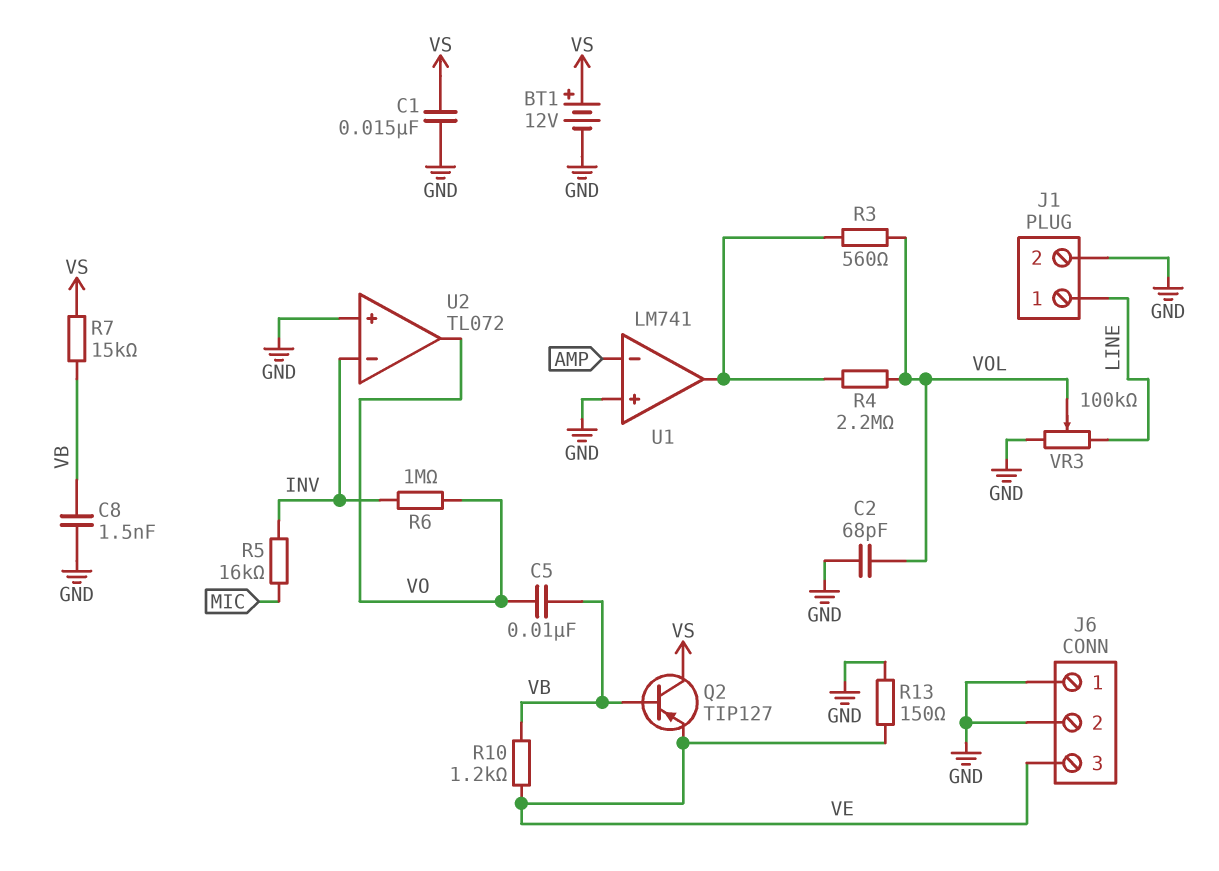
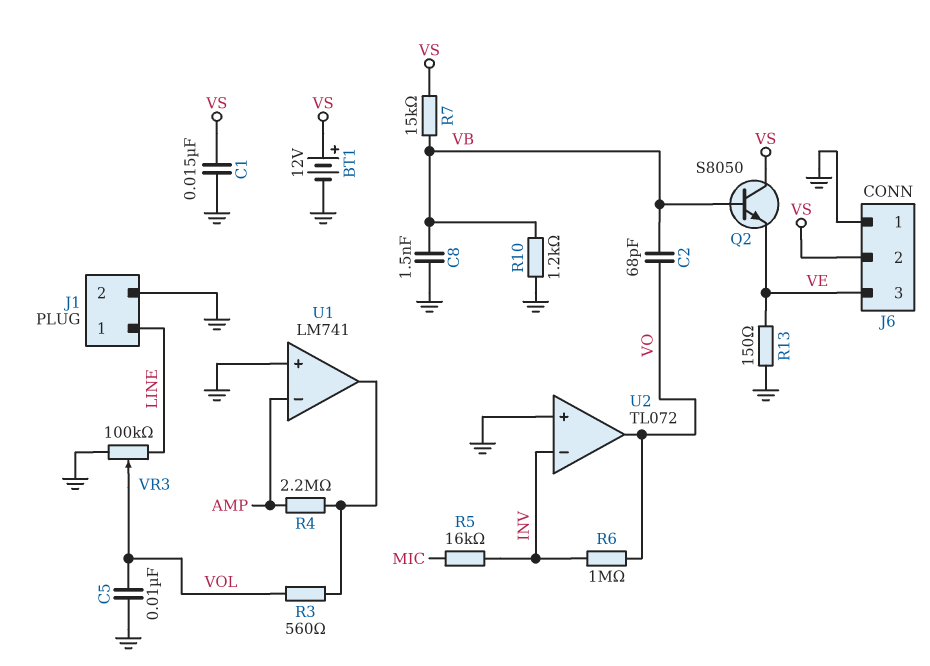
C2: 68pF (GND, VOL) -> 68pF (VB, VO)
C5: 10nF (VB, VO) -> 10nF (GND, VOL)
J6 pin 2: GND -> VS
Q2: PNP TIP127 (B VB, C VS, E VE) -> NPN S8050 (B VB, C VS, E VE)
R4: 2.2M (U1/out, VOL) -> 2.2M (AMP, U1/out)
R10: 1.2k (VB, VE) -> 1.2k (GND, VB)

